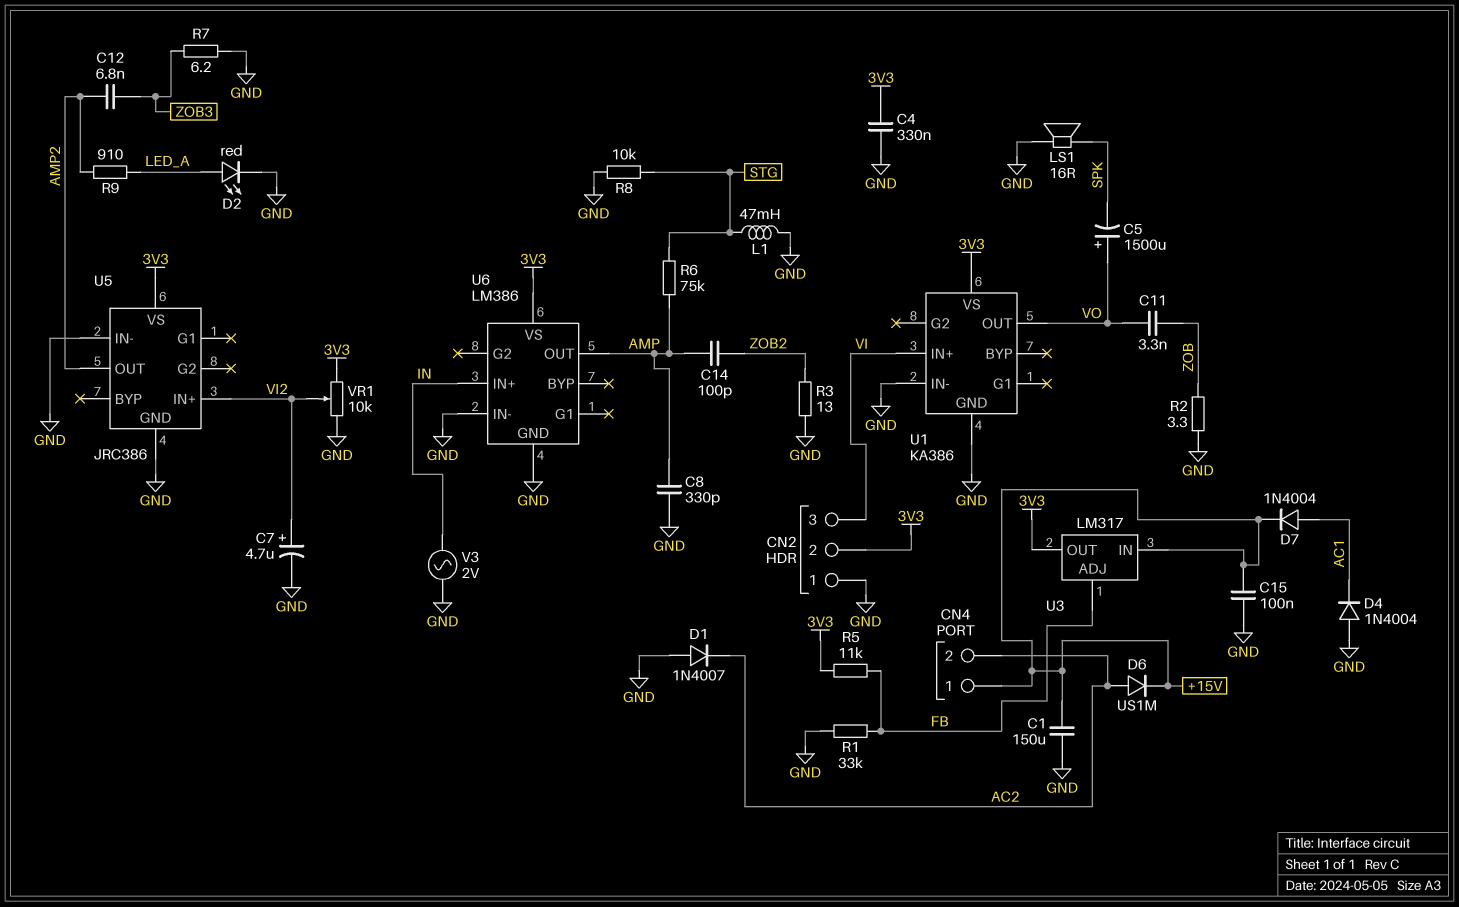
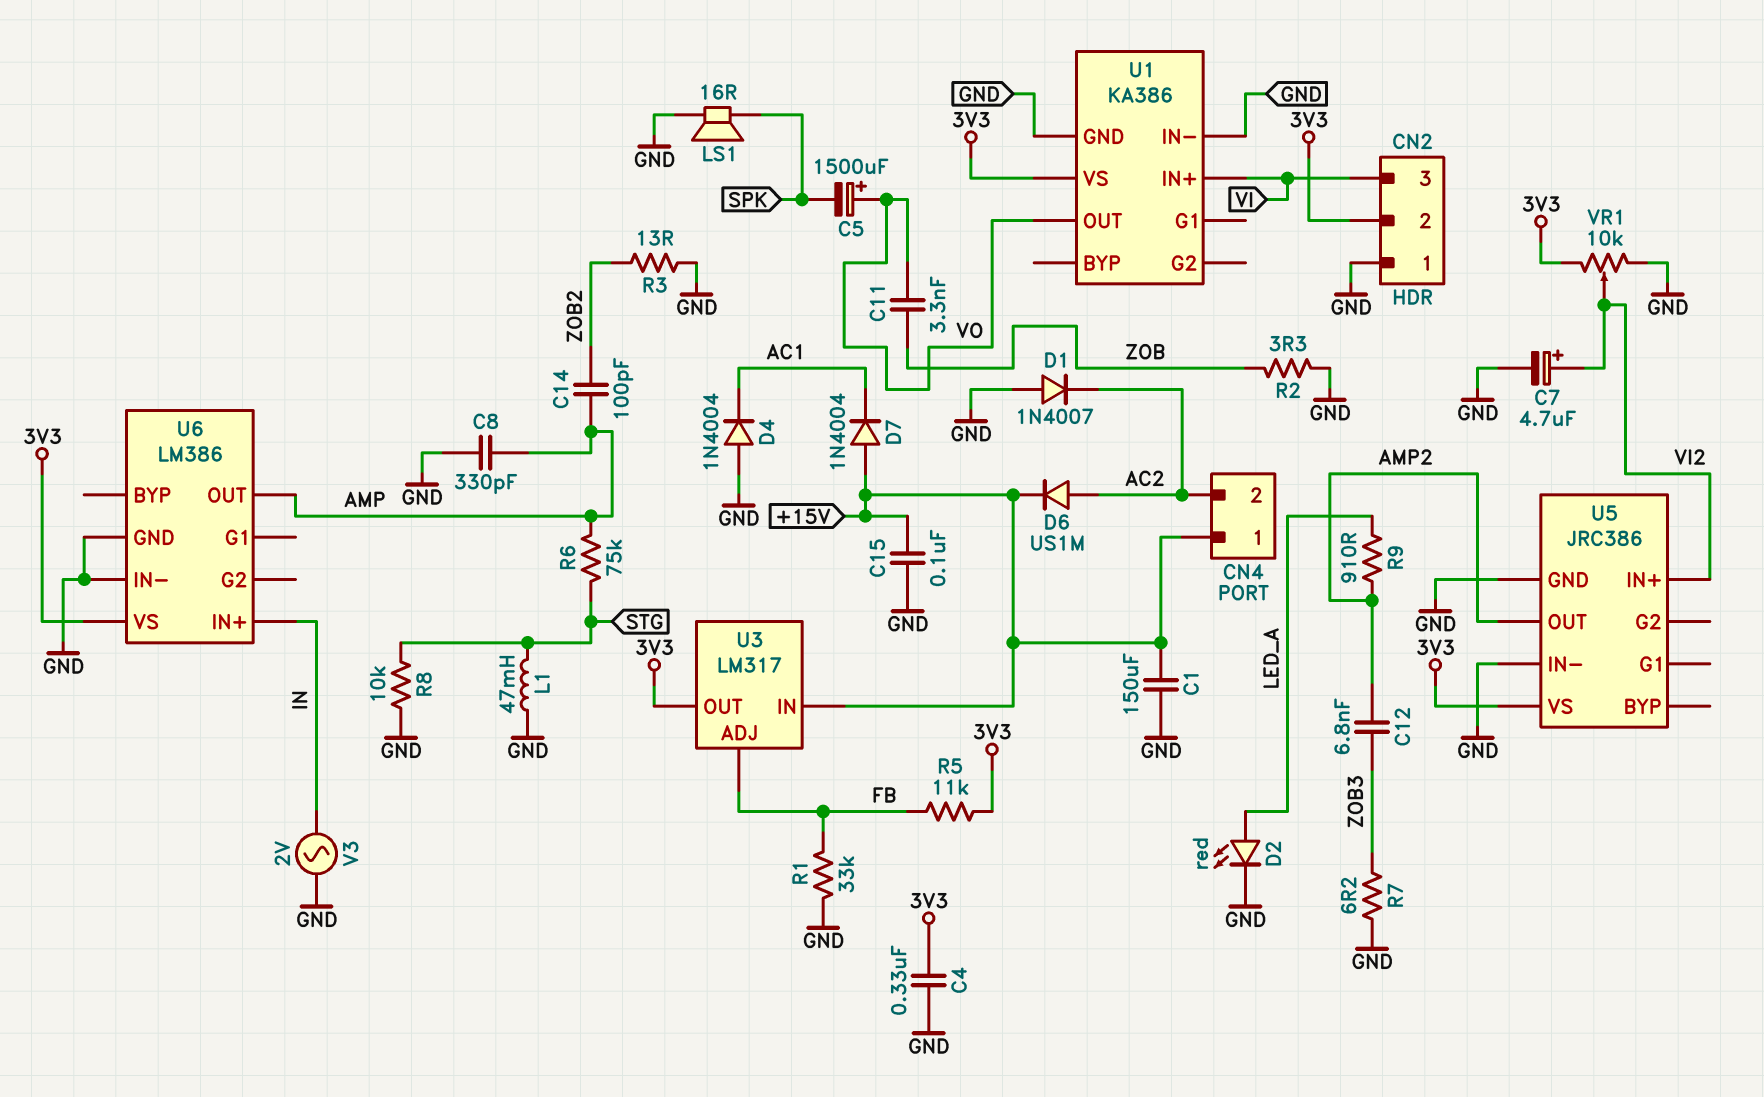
D7: diode 1N4004 (A AC1, K +15V) -> diode 1N4004 (A +15V, K AC1)

